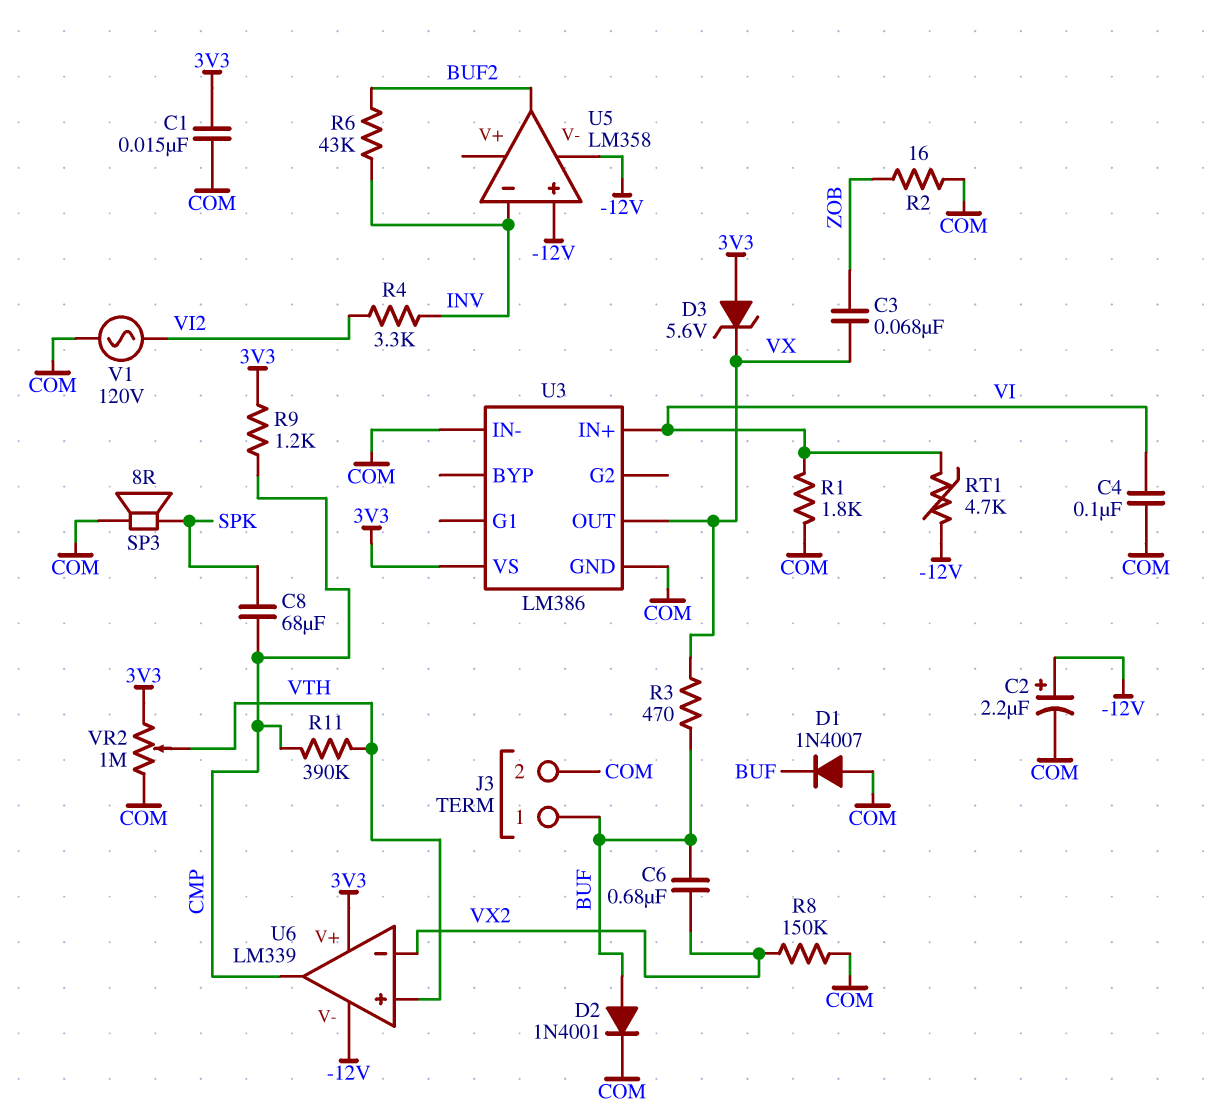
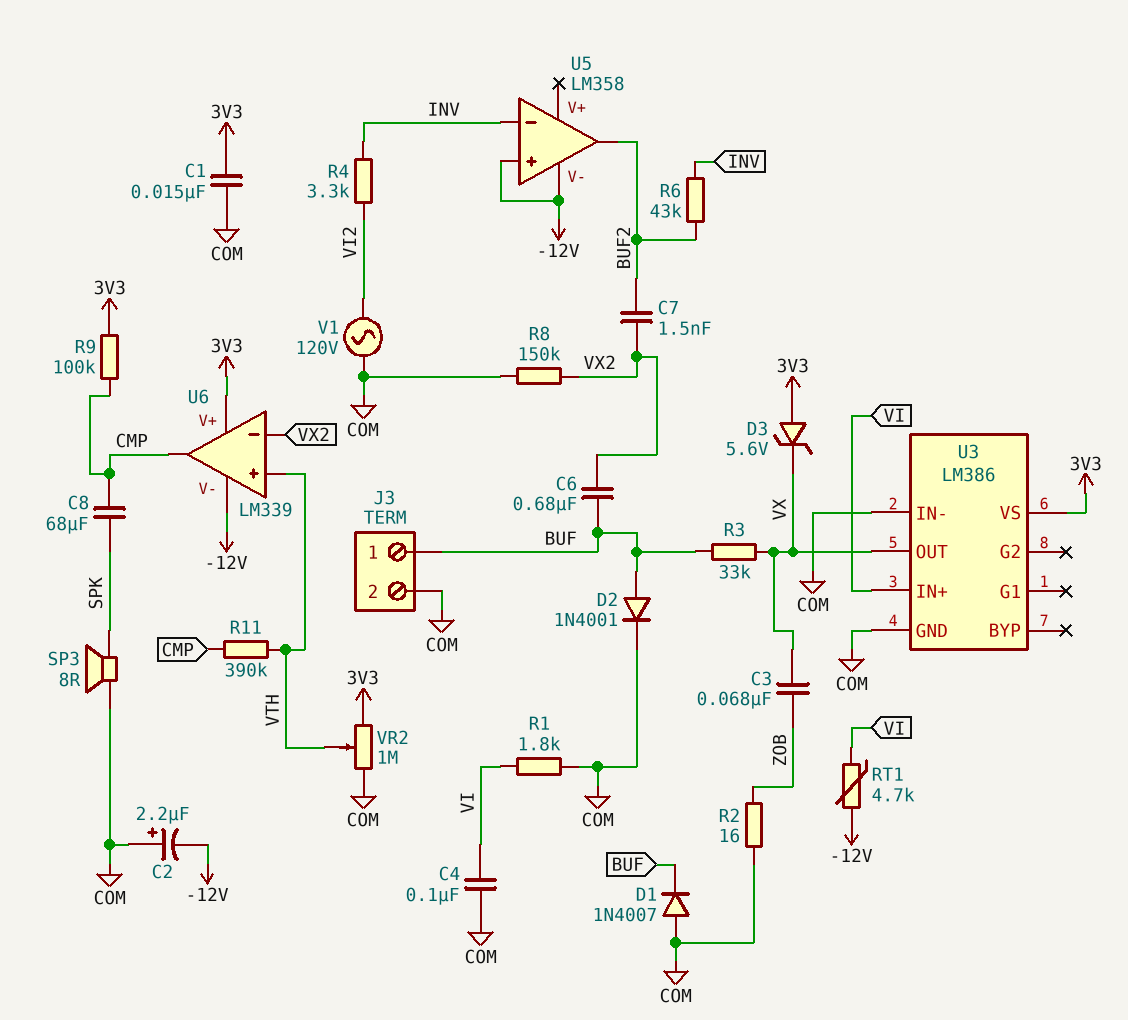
C2: 2.2uF (plus -12V, minus COM) -> 2.2uF (plus COM, minus -12V)
C7: none -> 1.5nF (BUF2, VX2)
R3: 470 (BUF, VX) -> 33k (BUF, VX)
R9: 1.2k (3V3, CMP) -> 100k (3V3, CMP)

